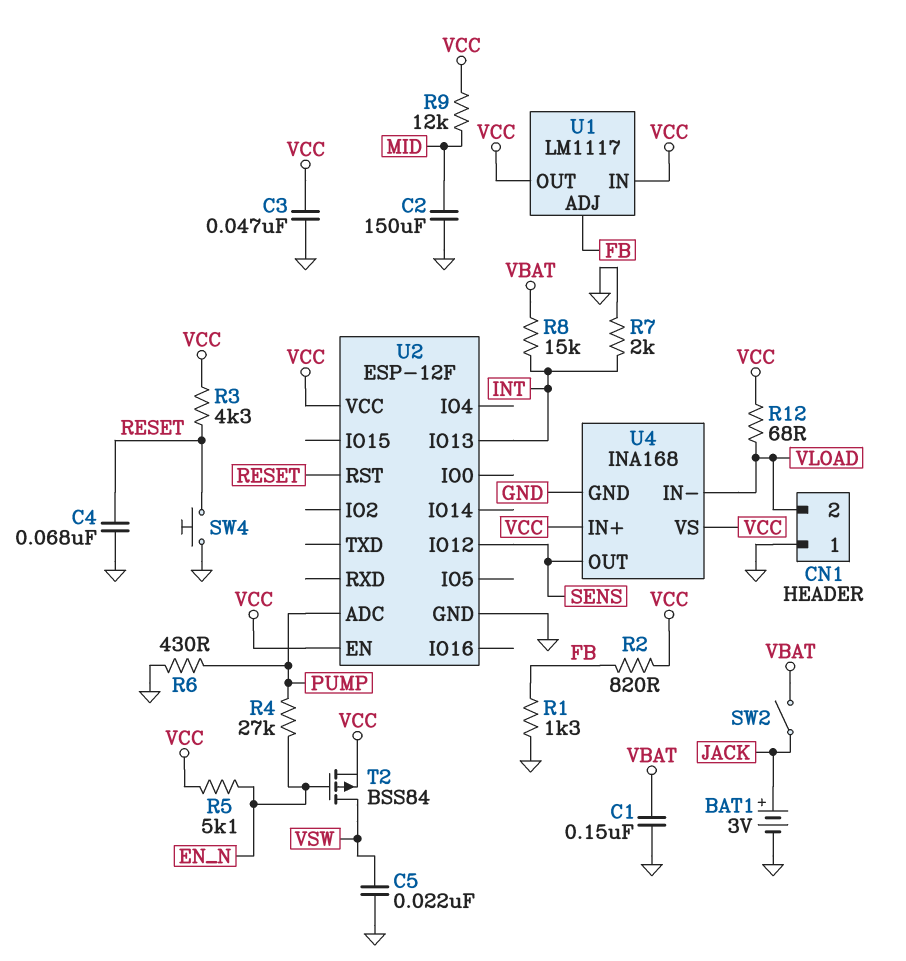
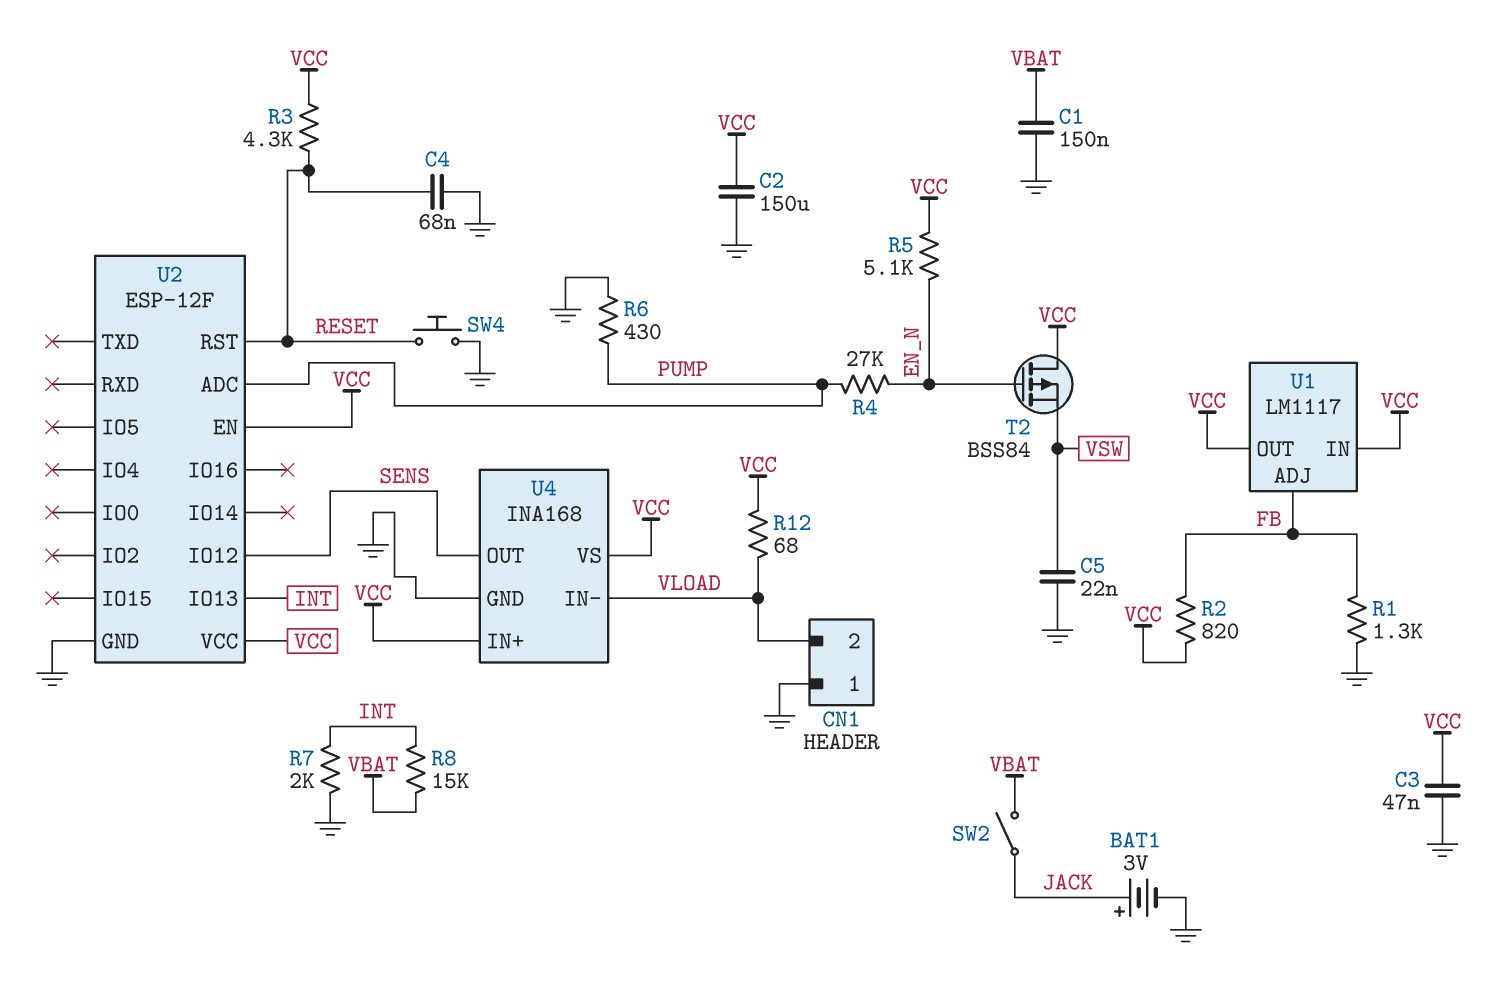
C2: 150uF (GND, MID) -> 150uF (GND, VCC)
R9: 12k (MID, VCC) -> none
T2: PMOS BSS84 (G EN_N, D VSW, S VCC) -> PMOS BSS84 (G EN_N, D VCC, S VSW)

